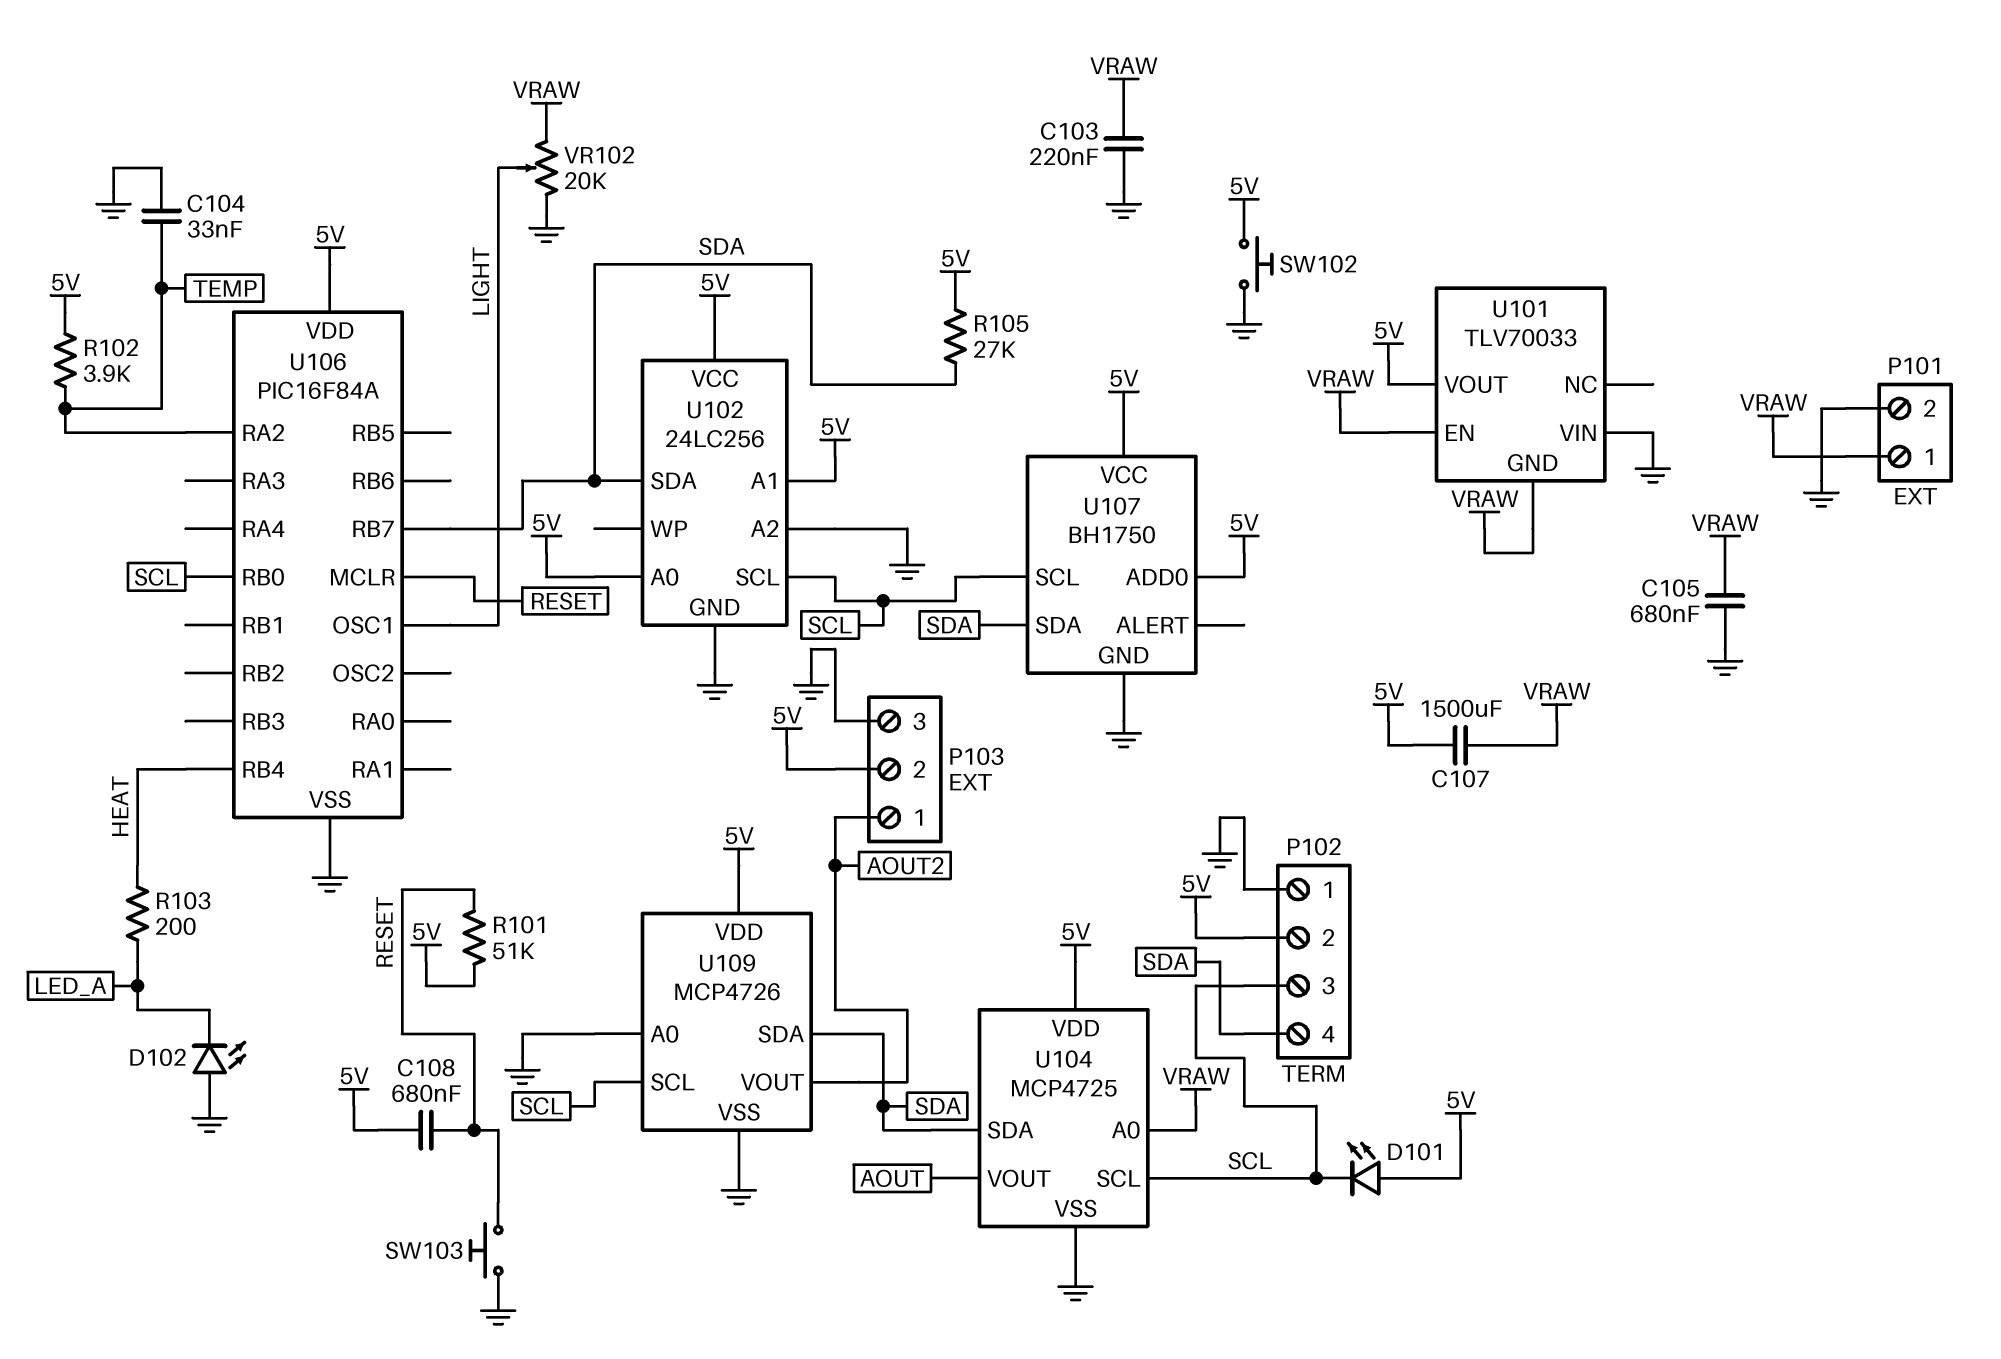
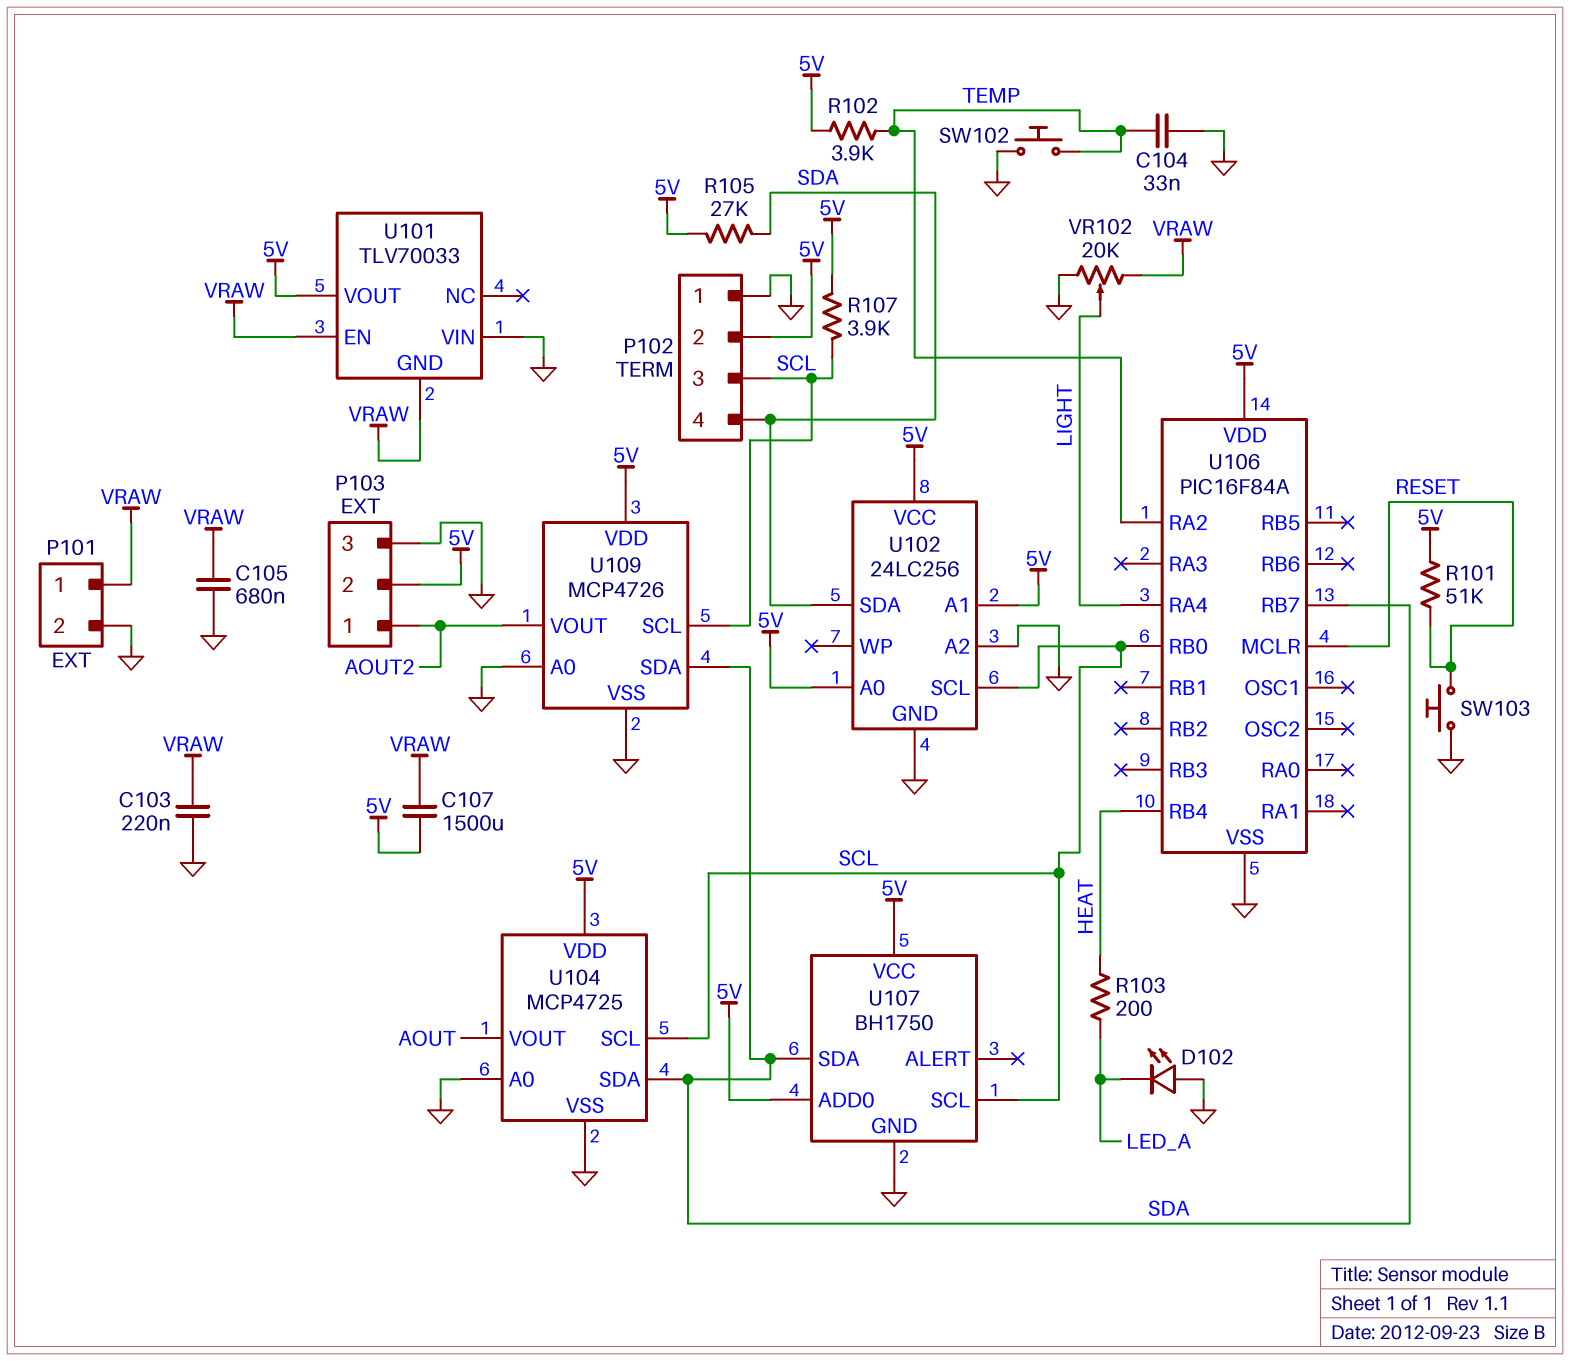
C108: 680nF (5V, RESET) -> none
D101: LED (A 5V, K SCL) -> none
R107: none -> 3.9k (5V, SCL)
SW102: button (5V, GND) -> button (GND, TEMP)
U104 pin A0: VRAW -> GND
U106 pin OSC1: LIGHT -> none
U106 pin RA4: none -> LIGHT

